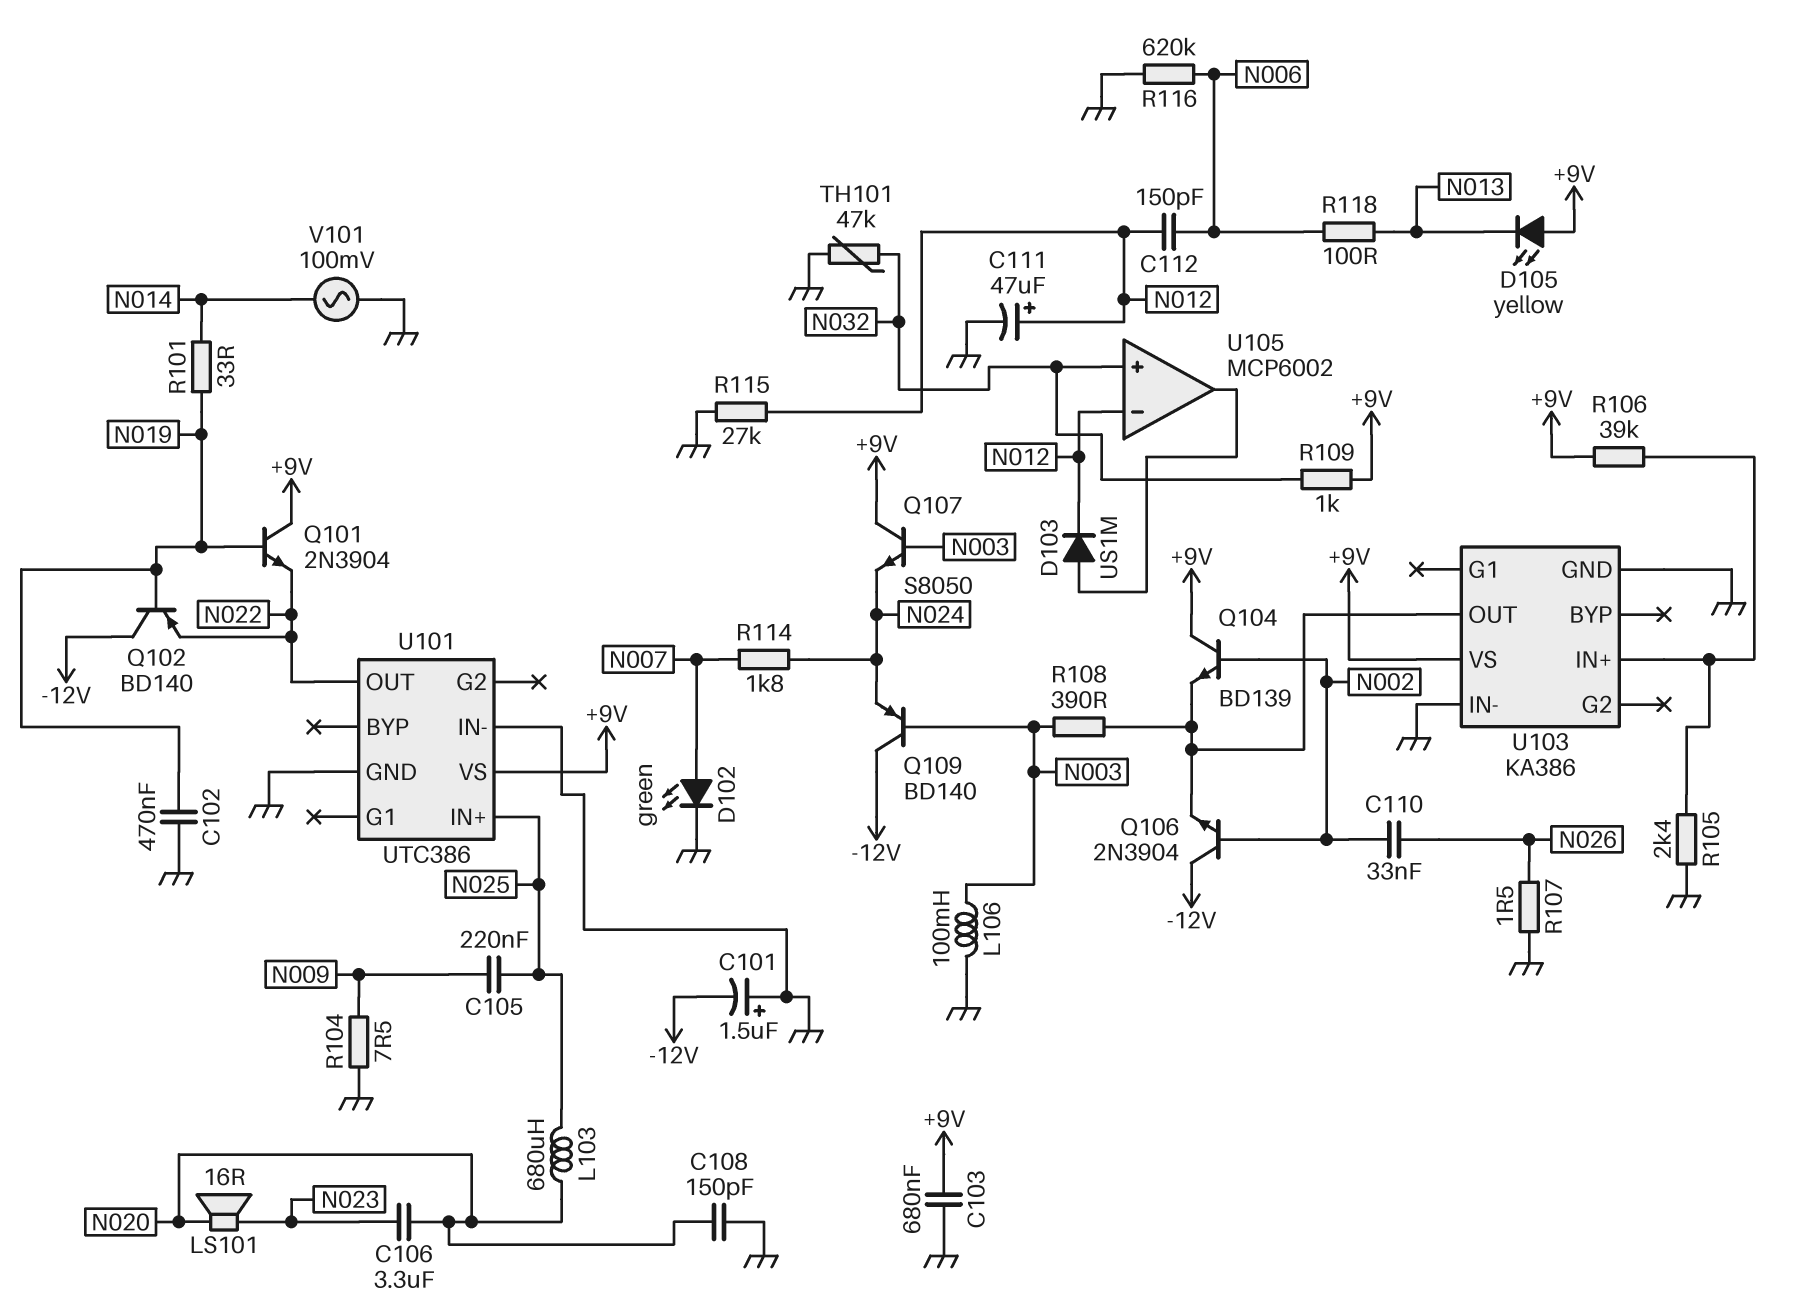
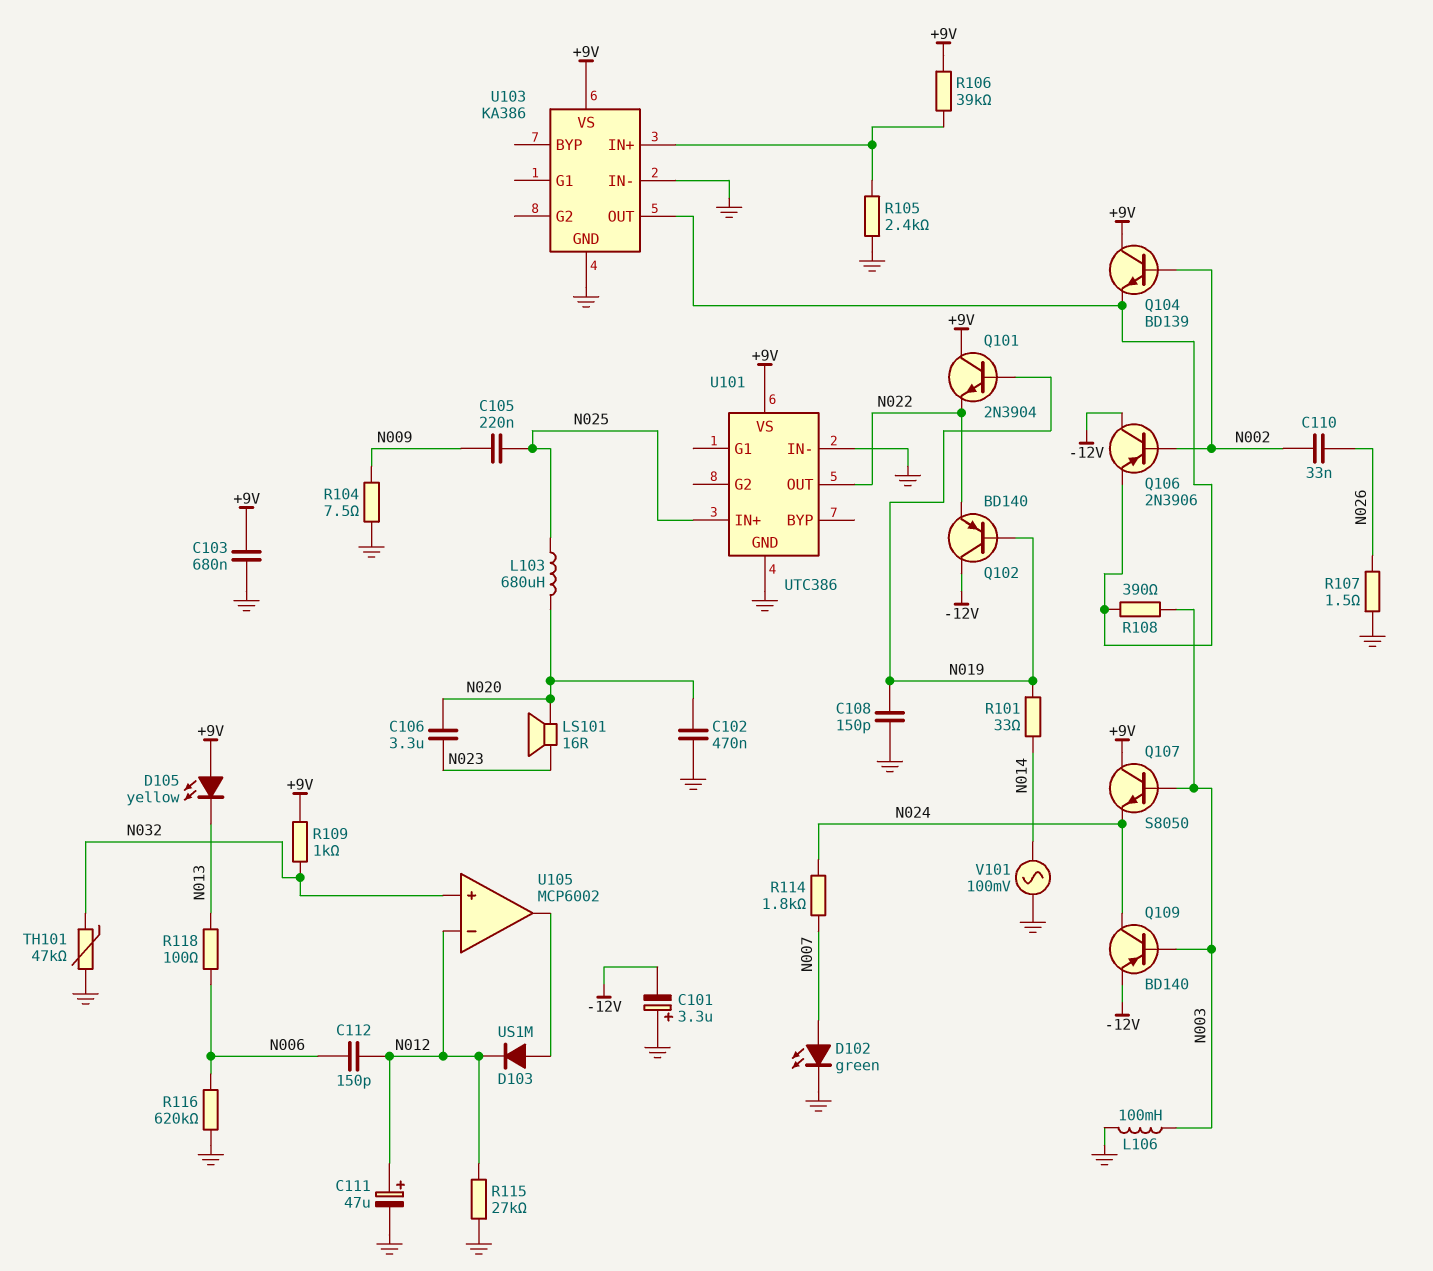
C101: 1.5uF (plus GND, minus -12V) -> 3.3uF (plus GND, minus -12V)
C102: 470nF (GND, N019) -> 470nF (GND, N020)
C108: 150pF (GND, N020) -> 150pF (GND, N019)
Q106: NPN 2N3904 (B N002, C -12V, E U103/OUT) -> PNP 2N3906 (B N002, C -12V, E U103/OUT)
Q109: PNP BD140 (B N003, C -12V, E N024) -> PNP BD140 (B N003, C N024, E -12V)

